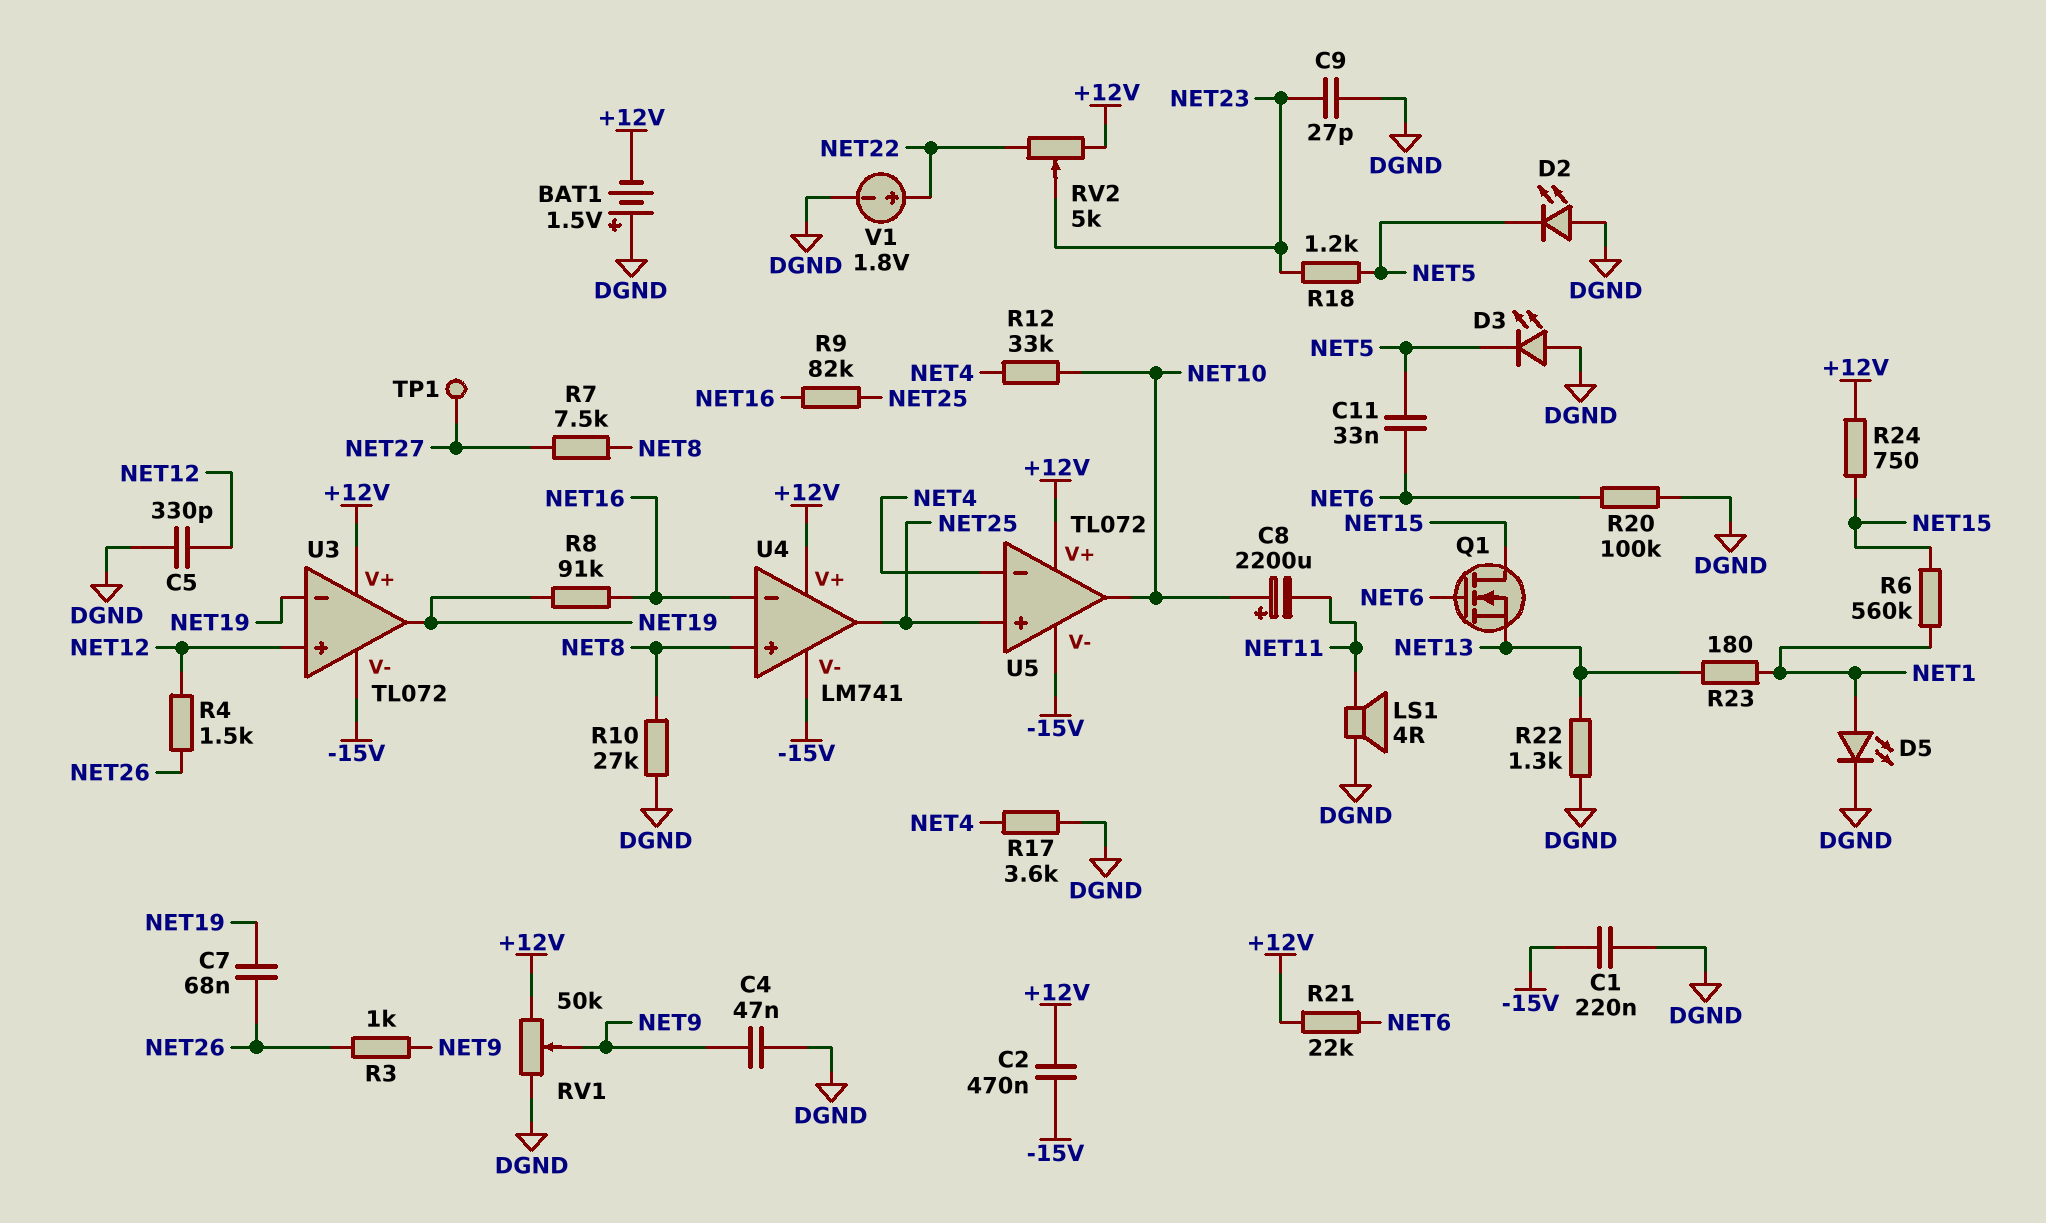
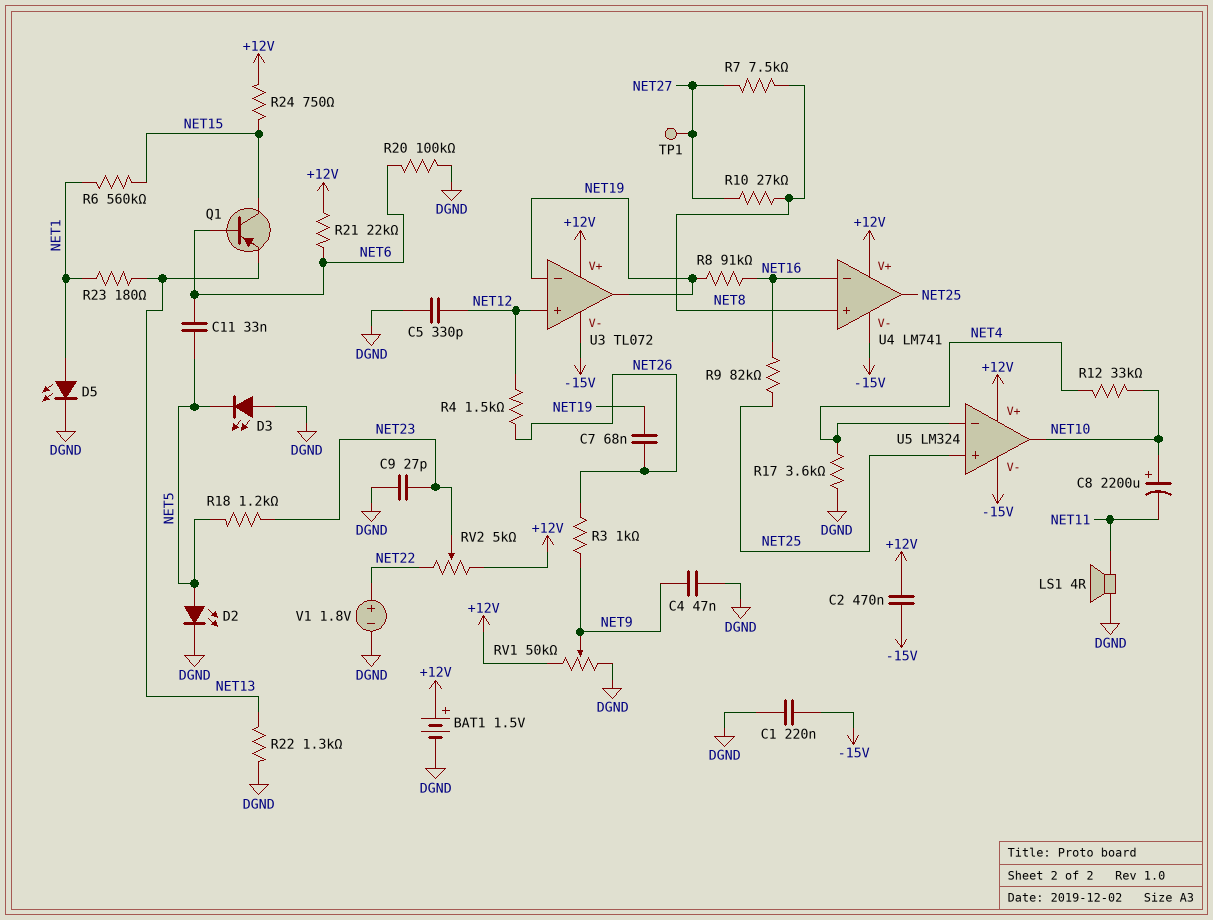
BAT1: 1.5V (plus DGND, minus +12V) -> 1.5V (plus +12V, minus DGND)
D2: LED (A DGND, K NET5) -> LED (A NET5, K DGND)
Q1: NMOS (G NET6, D NET15, S NET13) -> PNP (B NET6, C NET15, E NET13)
R10: 27k (DGND, NET8) -> 27k (NET8, NET27)
U5: TL072 -> LM324

